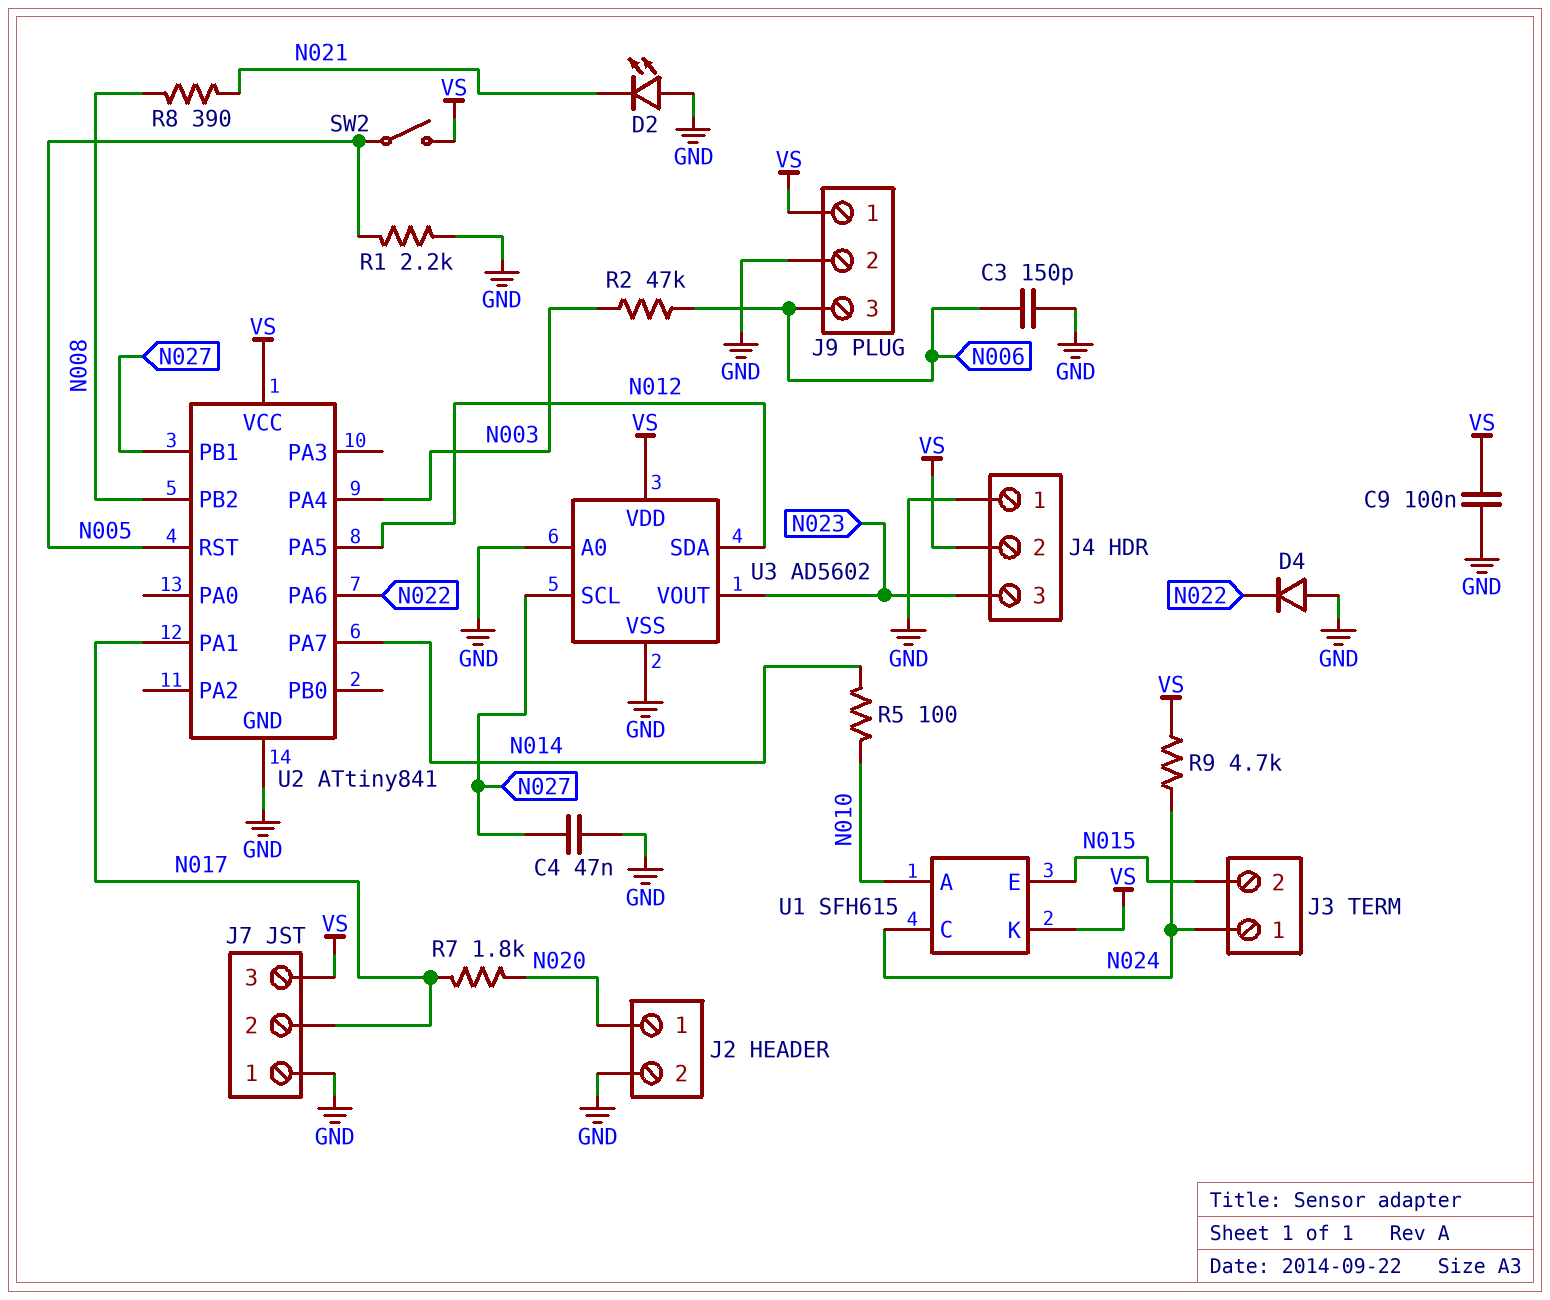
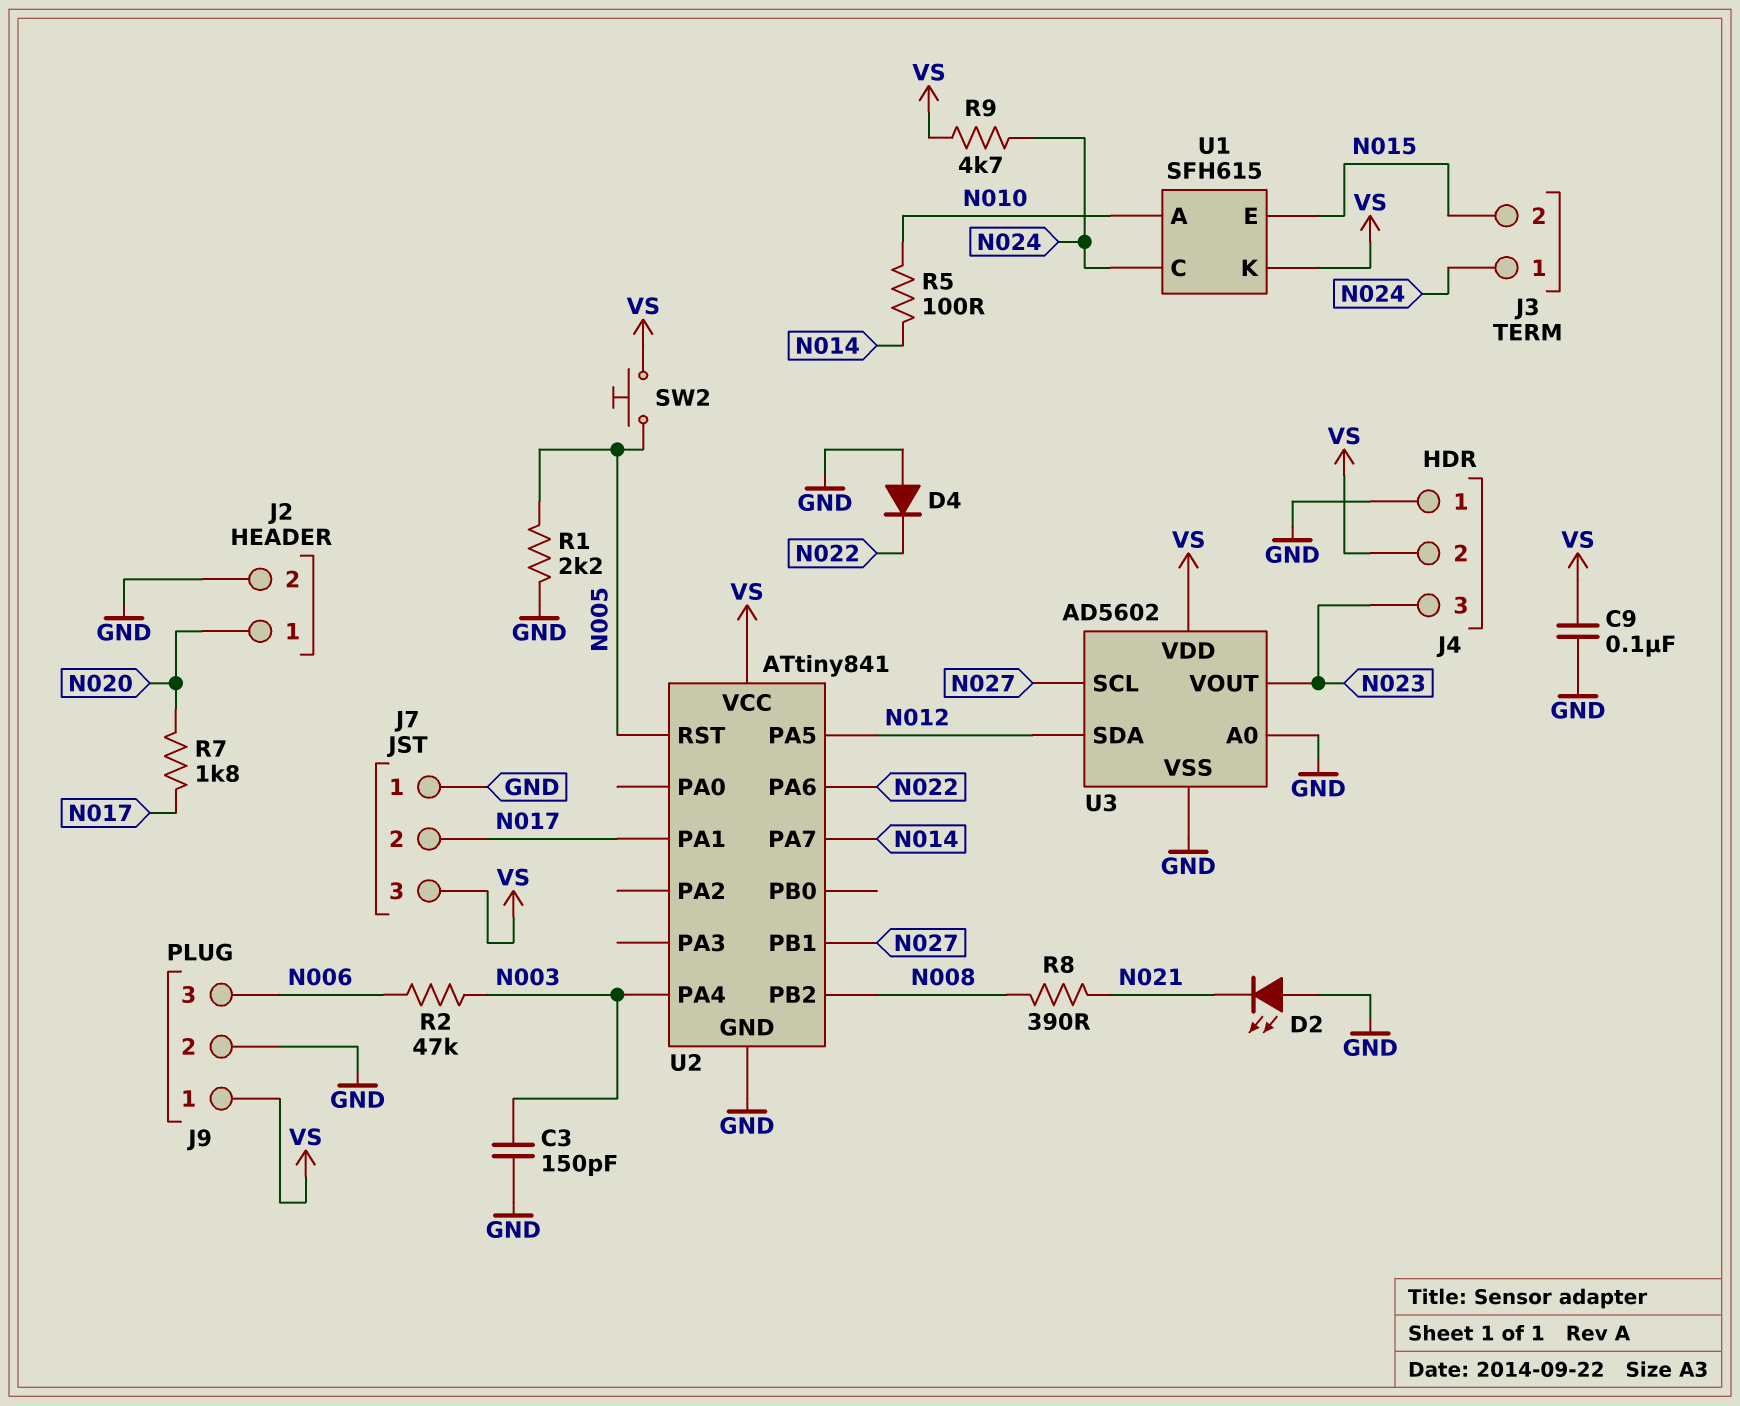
C3: 150pF (GND, N006) -> 150pF (GND, N003)
C4: 47nF (GND, N027) -> none
SW2: switch (N005, VS) -> button (N005, VS)

